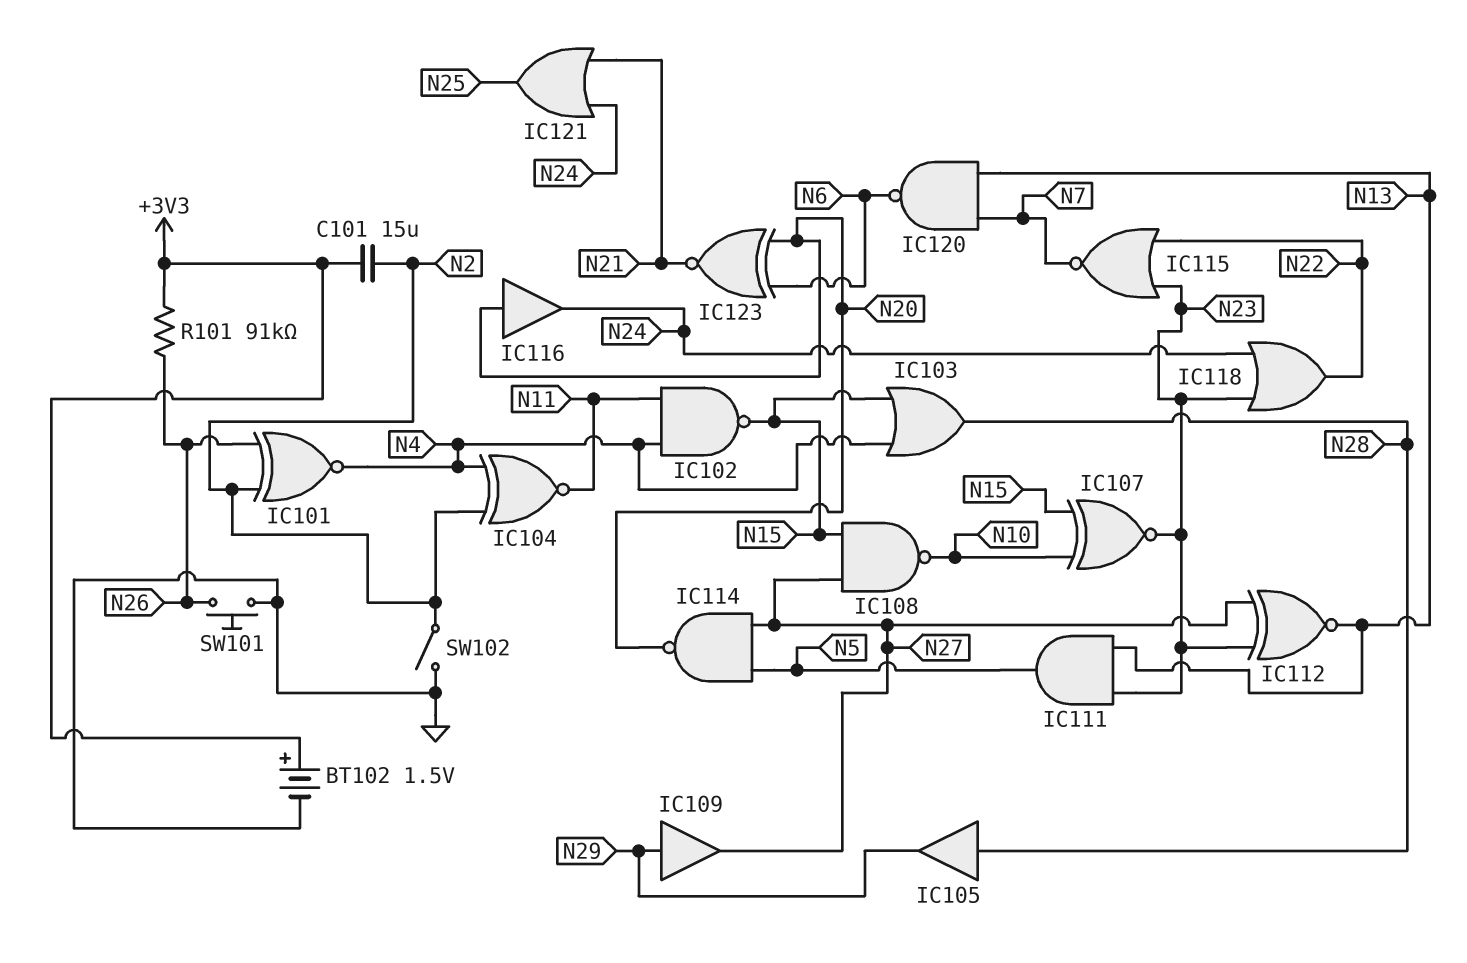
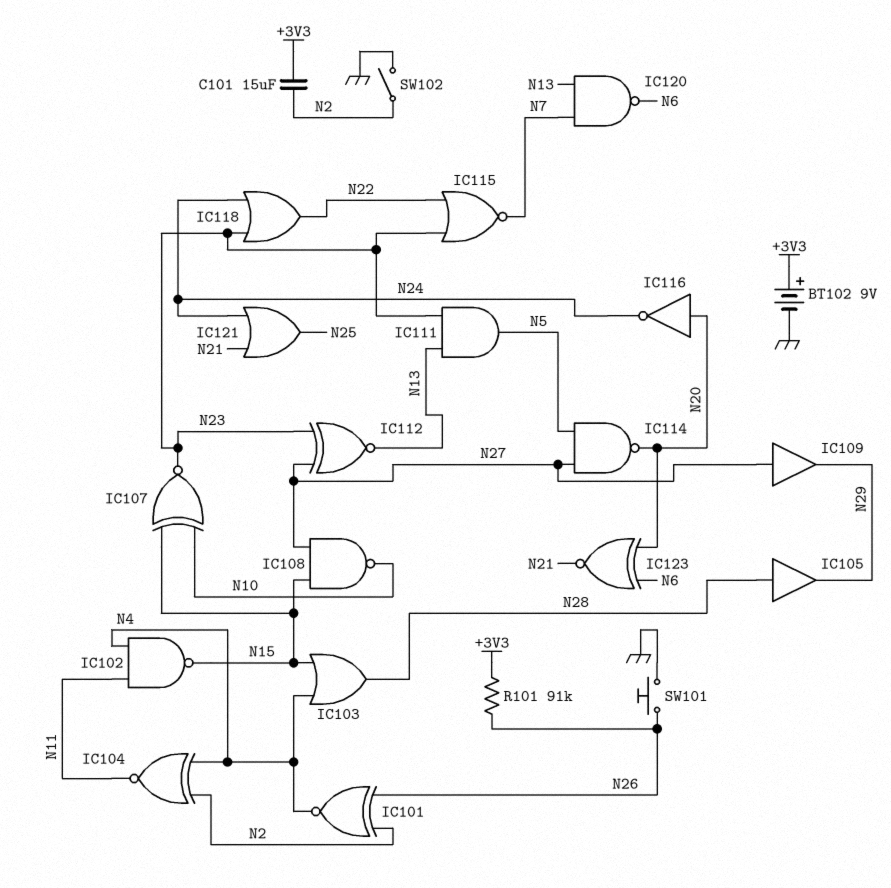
BT102: 1.5V (plus +3V3, minus GND) -> 9V (plus +3V3, minus GND)
IC109: buffer (in N29, out N27) -> buffer (in N27, out N29)
IC116: buffer (in N20, out N24) -> NOT (in N20, out N24)

